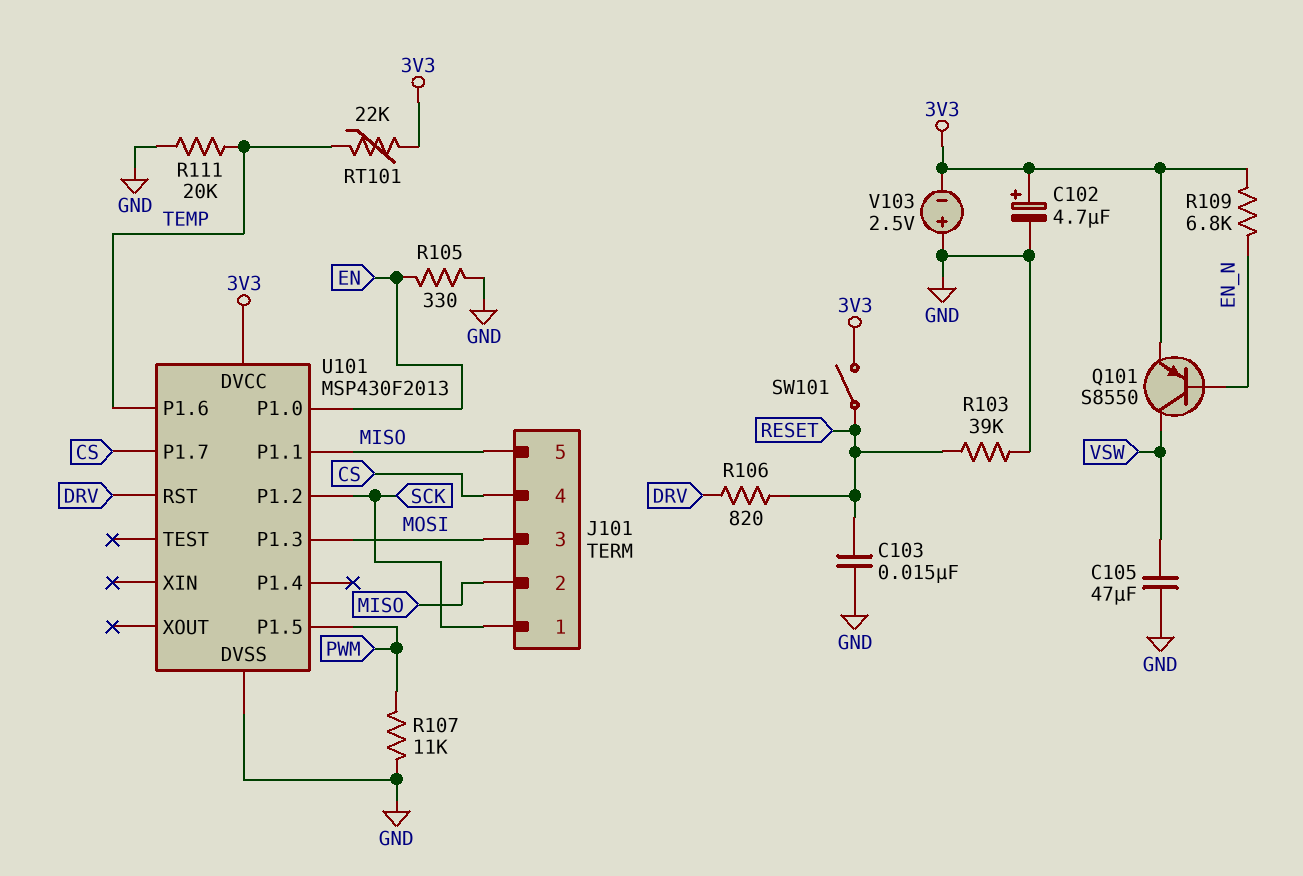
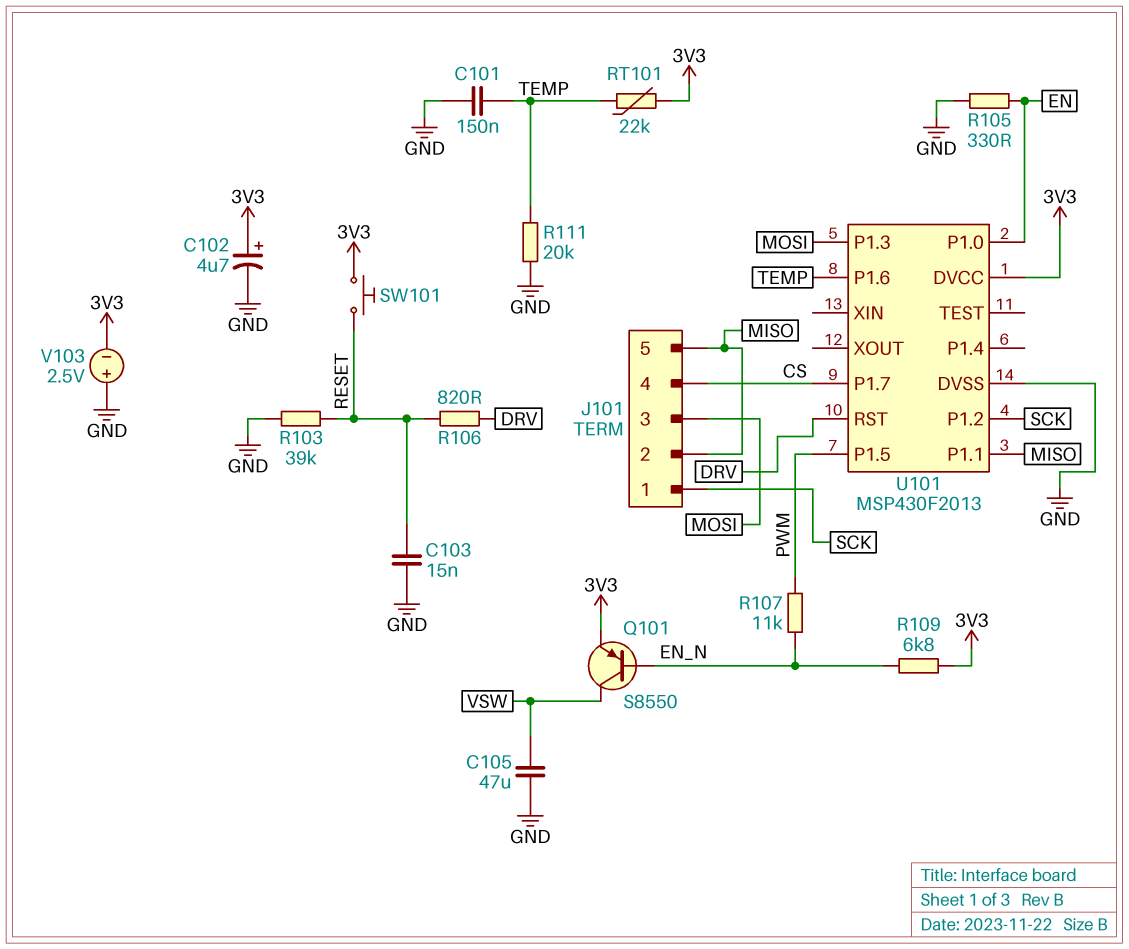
C101: none -> 150nF (GND, TEMP)
R107: 11k (GND, PWM) -> 11k (EN_N, PWM)
SW101: switch (3V3, RESET) -> button (3V3, RESET)

